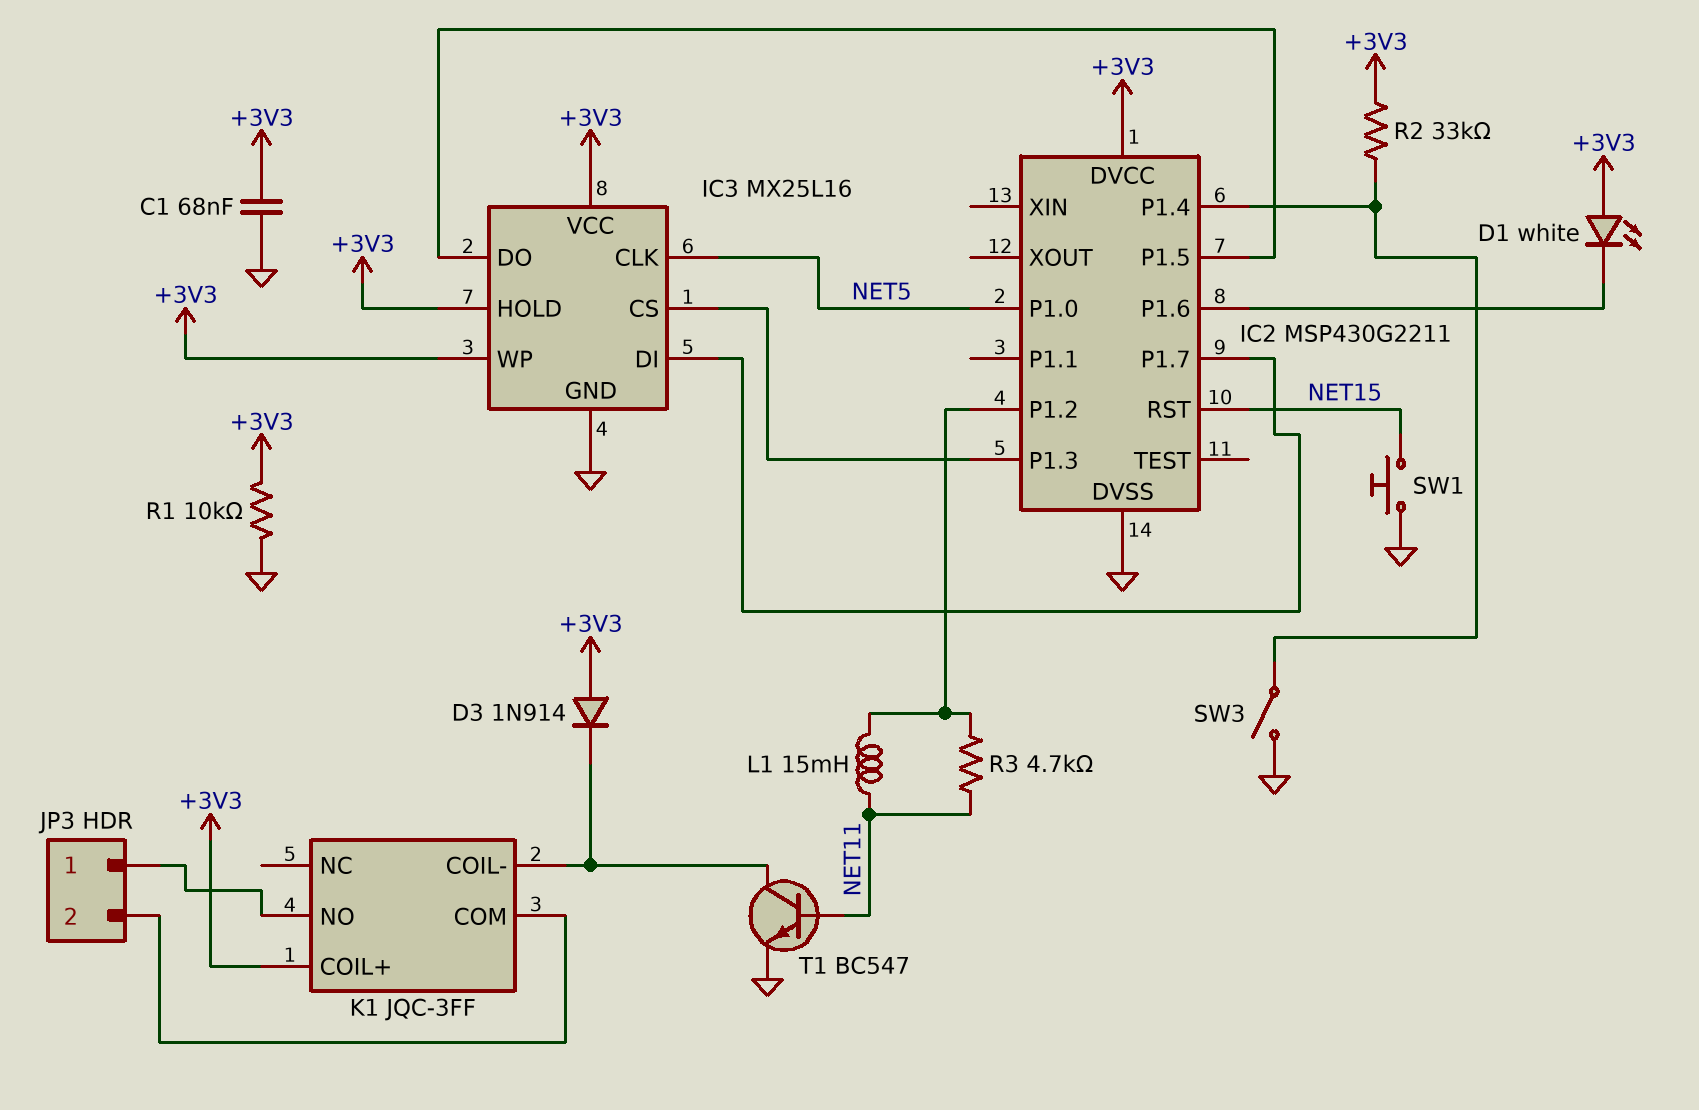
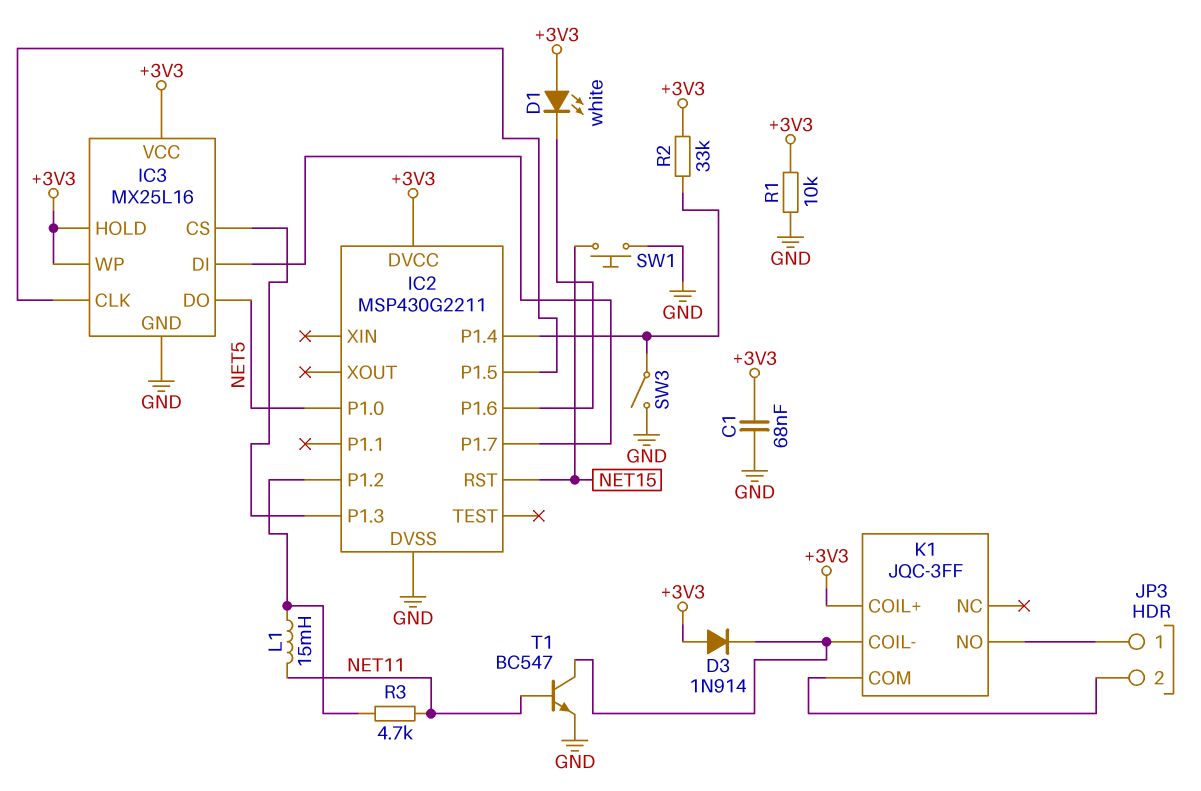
IC3 pin CLK: NET5 -> IC2/P1.5
IC3 pin DO: IC2/P1.5 -> NET5

